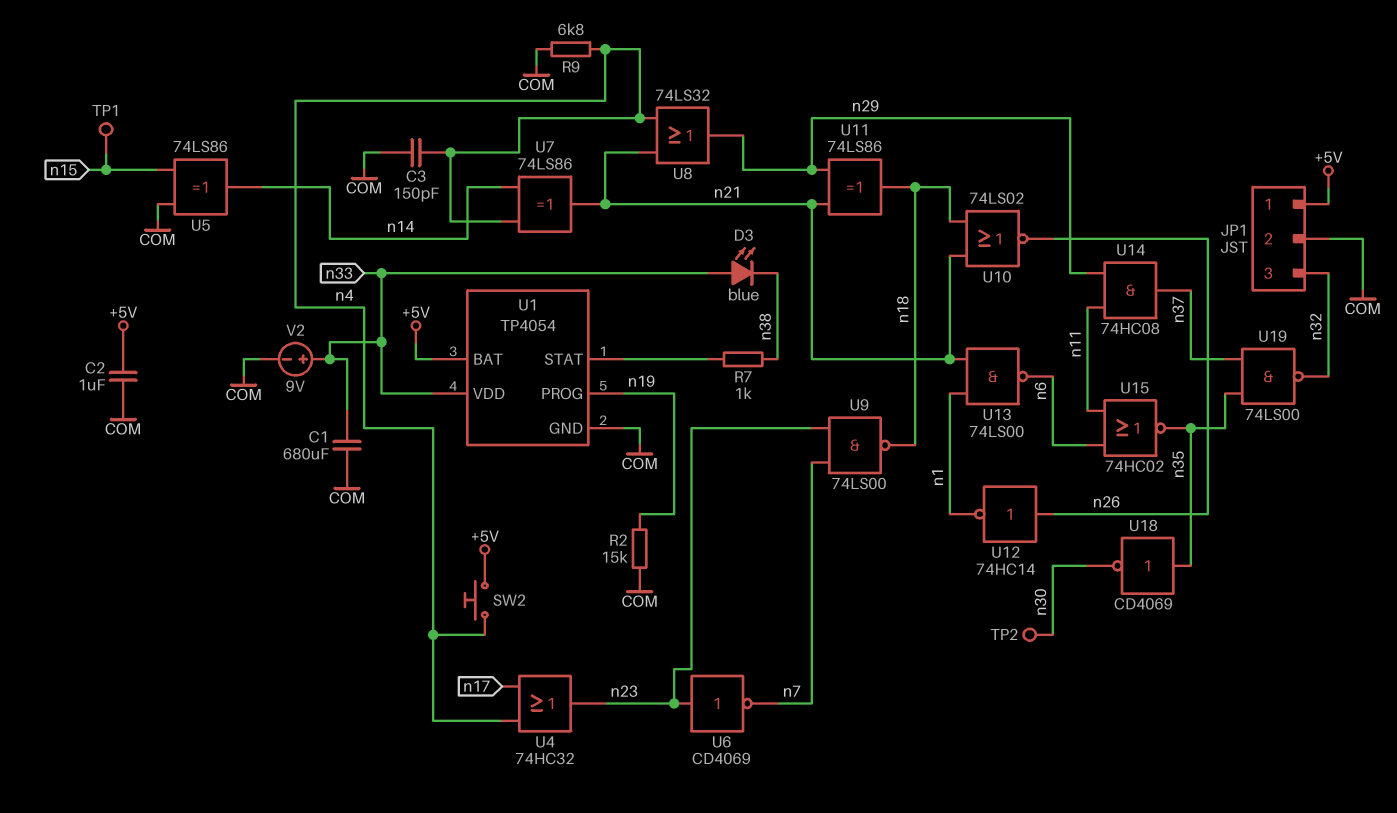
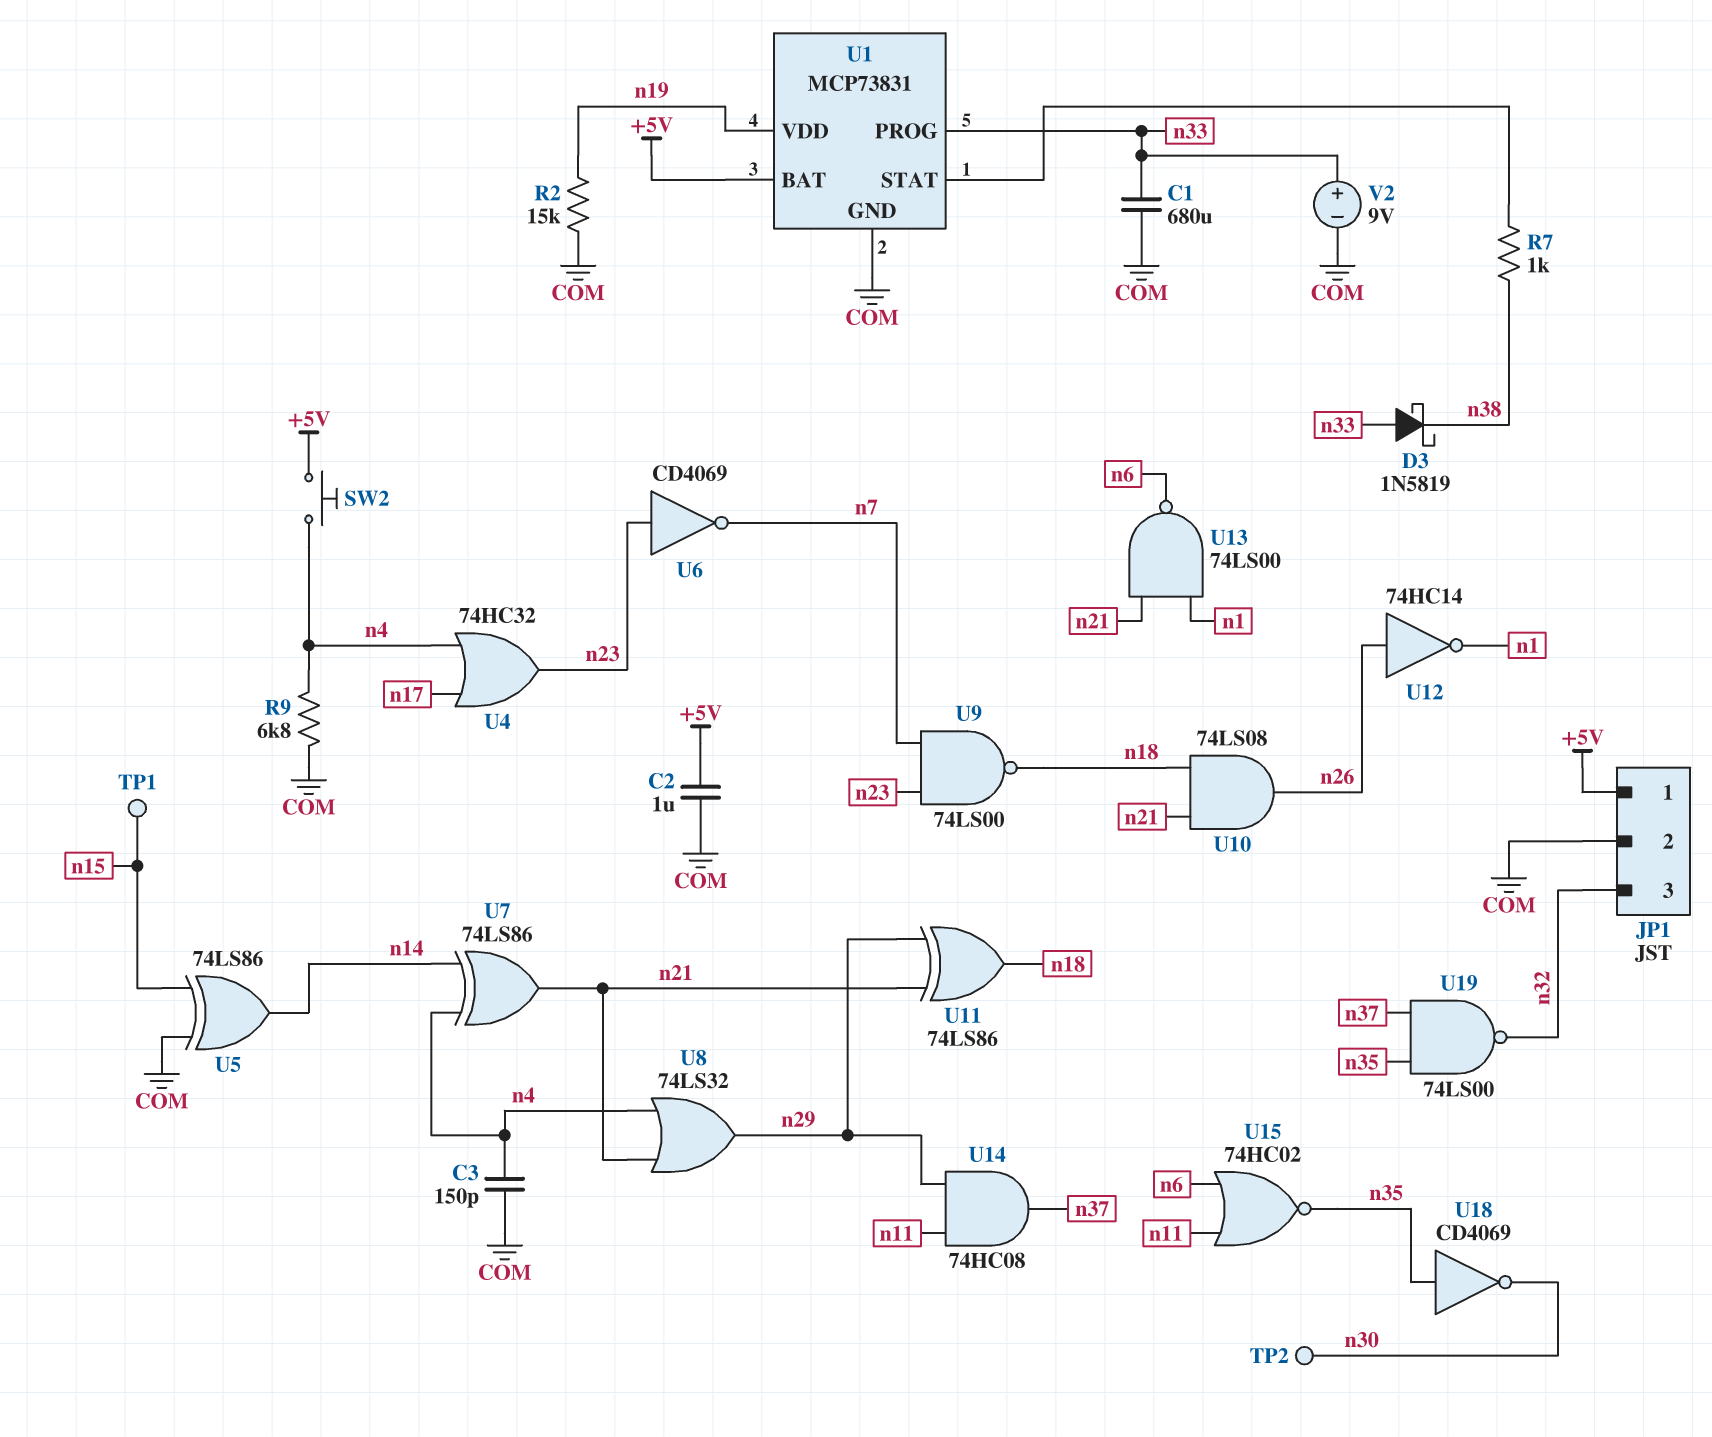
D3: LED blue (A n33, K n38) -> schottky 1N5819 (A n33, K n38)
U1: TP4054 -> MCP73831
U1 pin PROG: n19 -> n33
U1 pin VDD: n33 -> n19
U10: NOR 74LS02 (in n18, in n21, out n26) -> AND 74LS08 (in n18, in n21, out n26)

